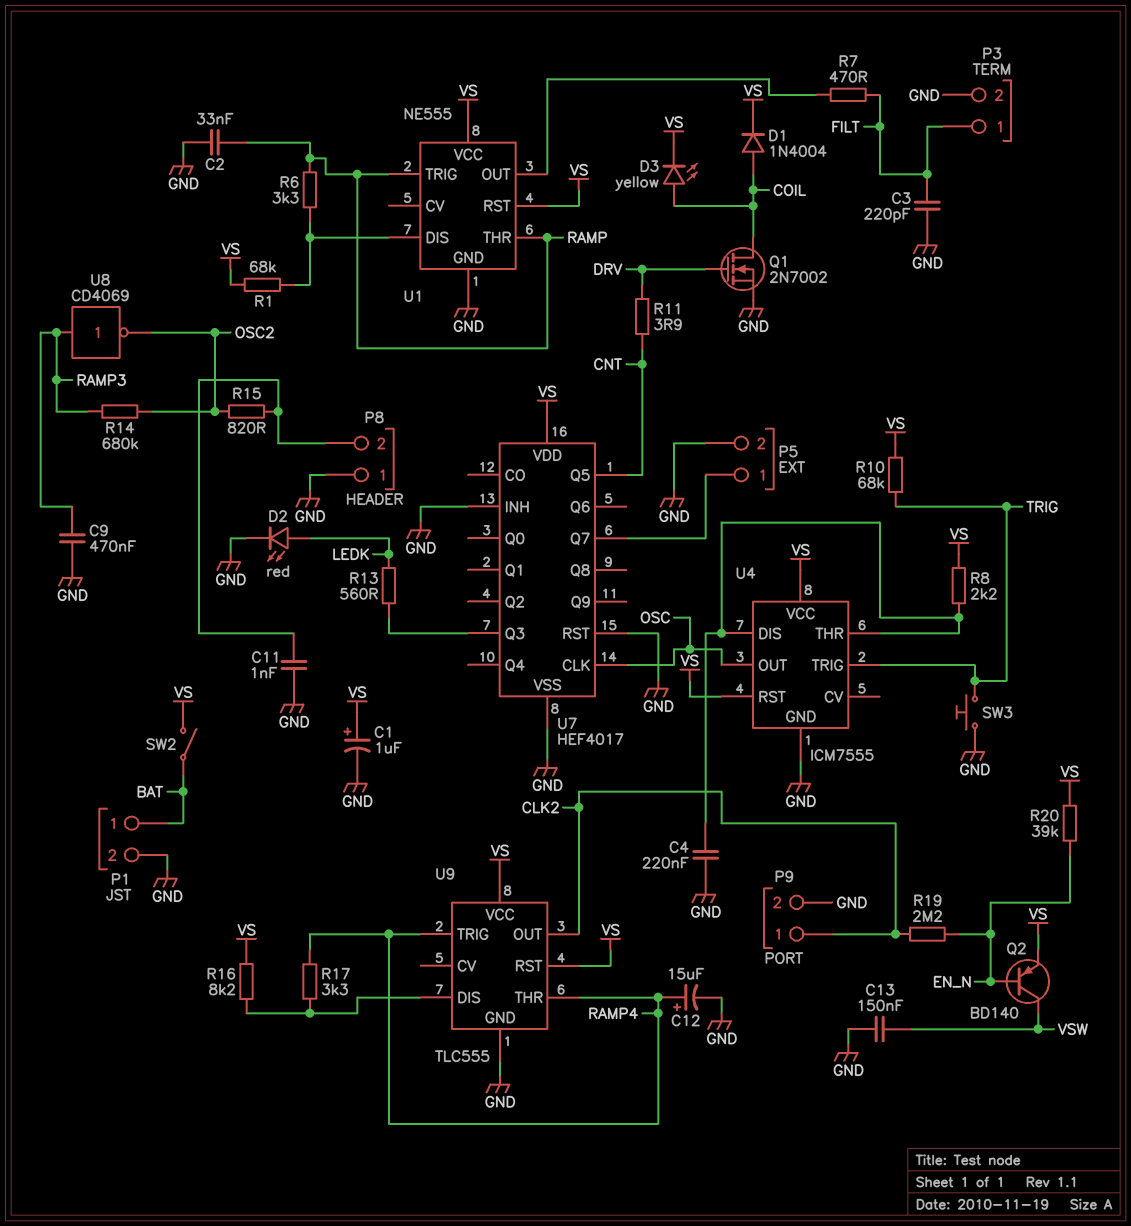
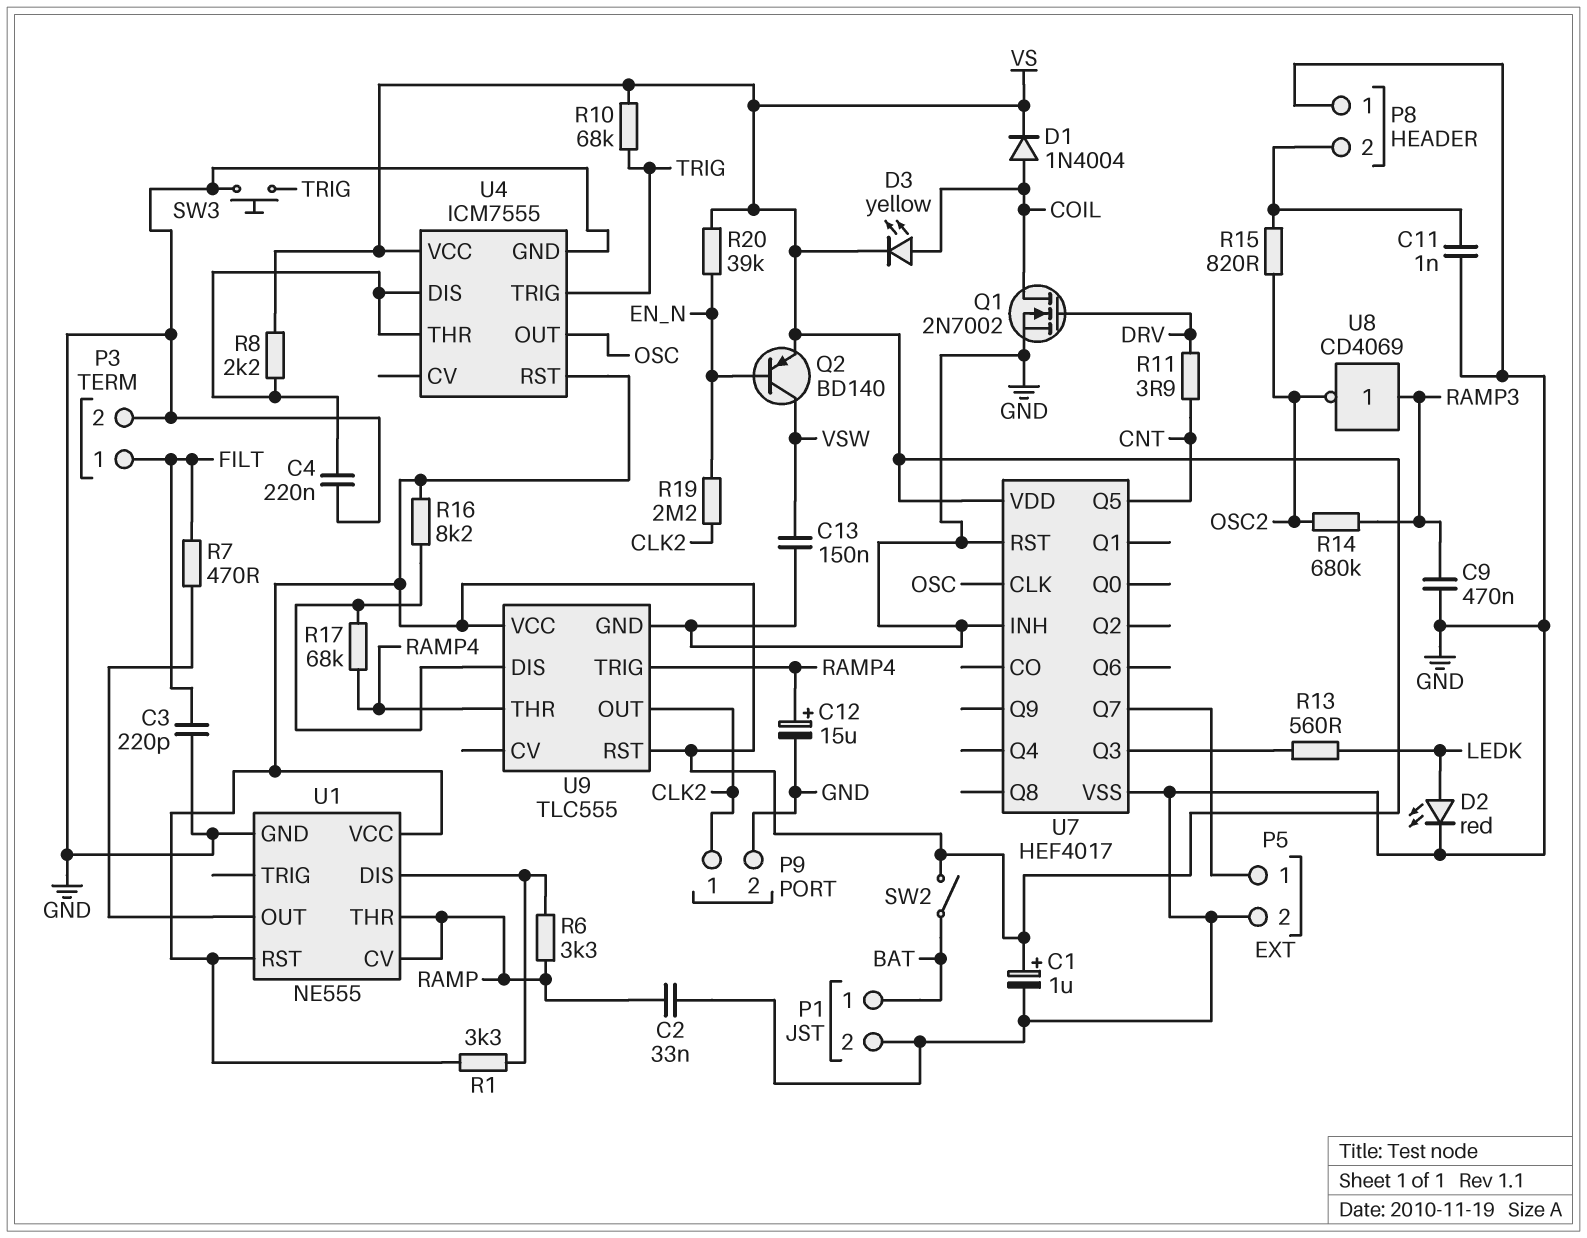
R1: 68k (U1/DIS, VS) -> 3.3k (U1/DIS, VS)
R17: 3.3k (RAMP4, U9/DIS) -> 68k (RAMP4, U9/DIS)
U1 pin CV: none -> RAMP
U1 pin TRIG: RAMP -> none

